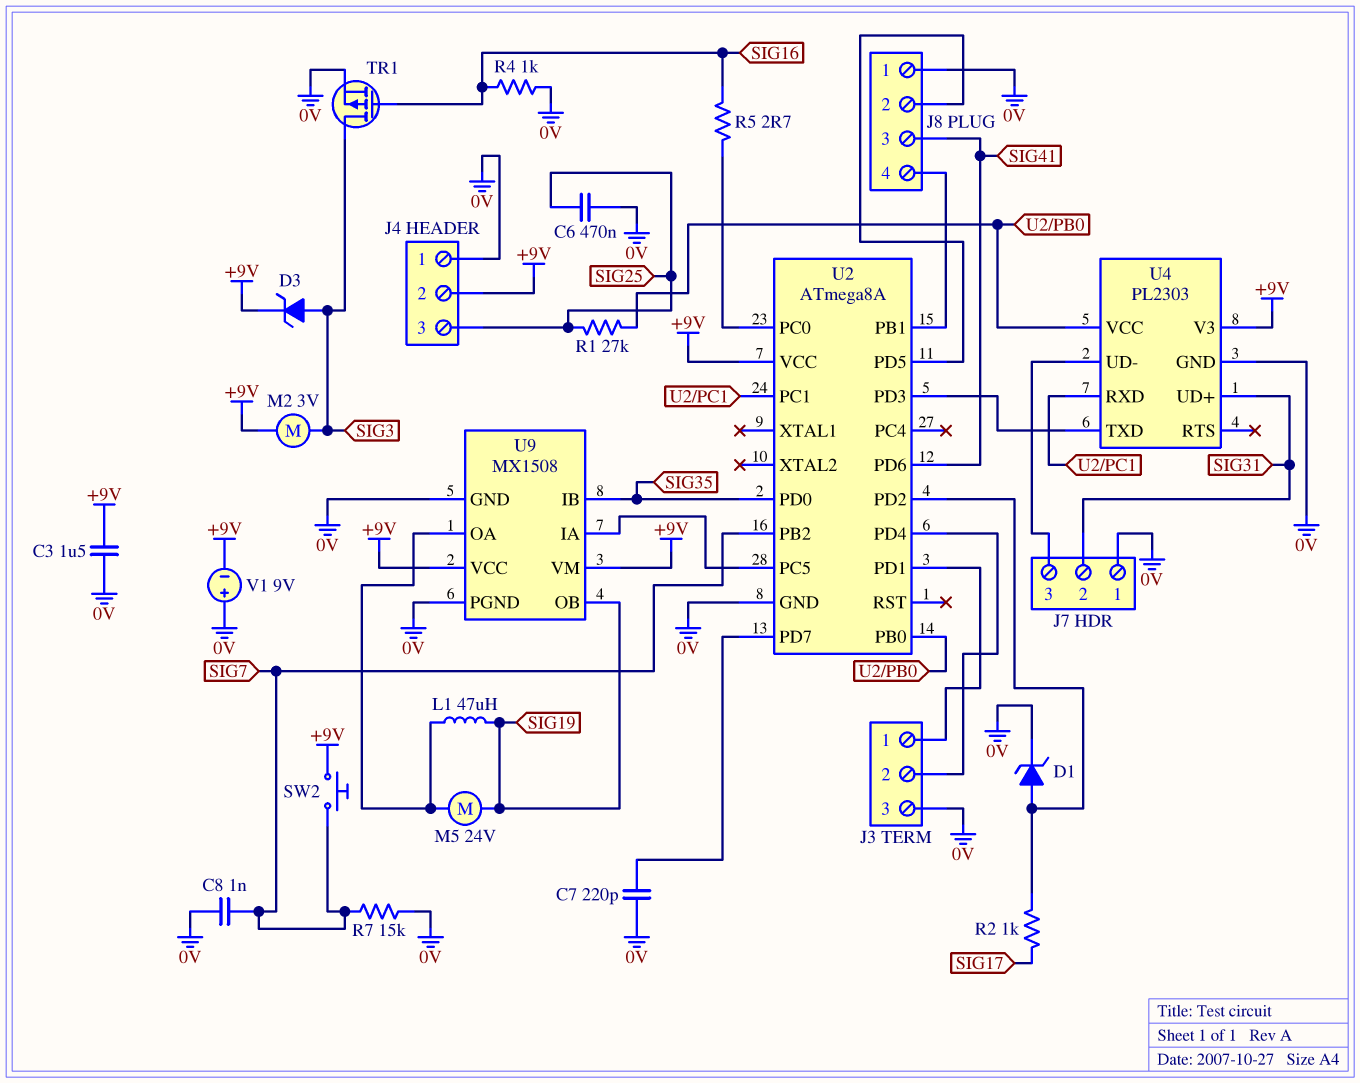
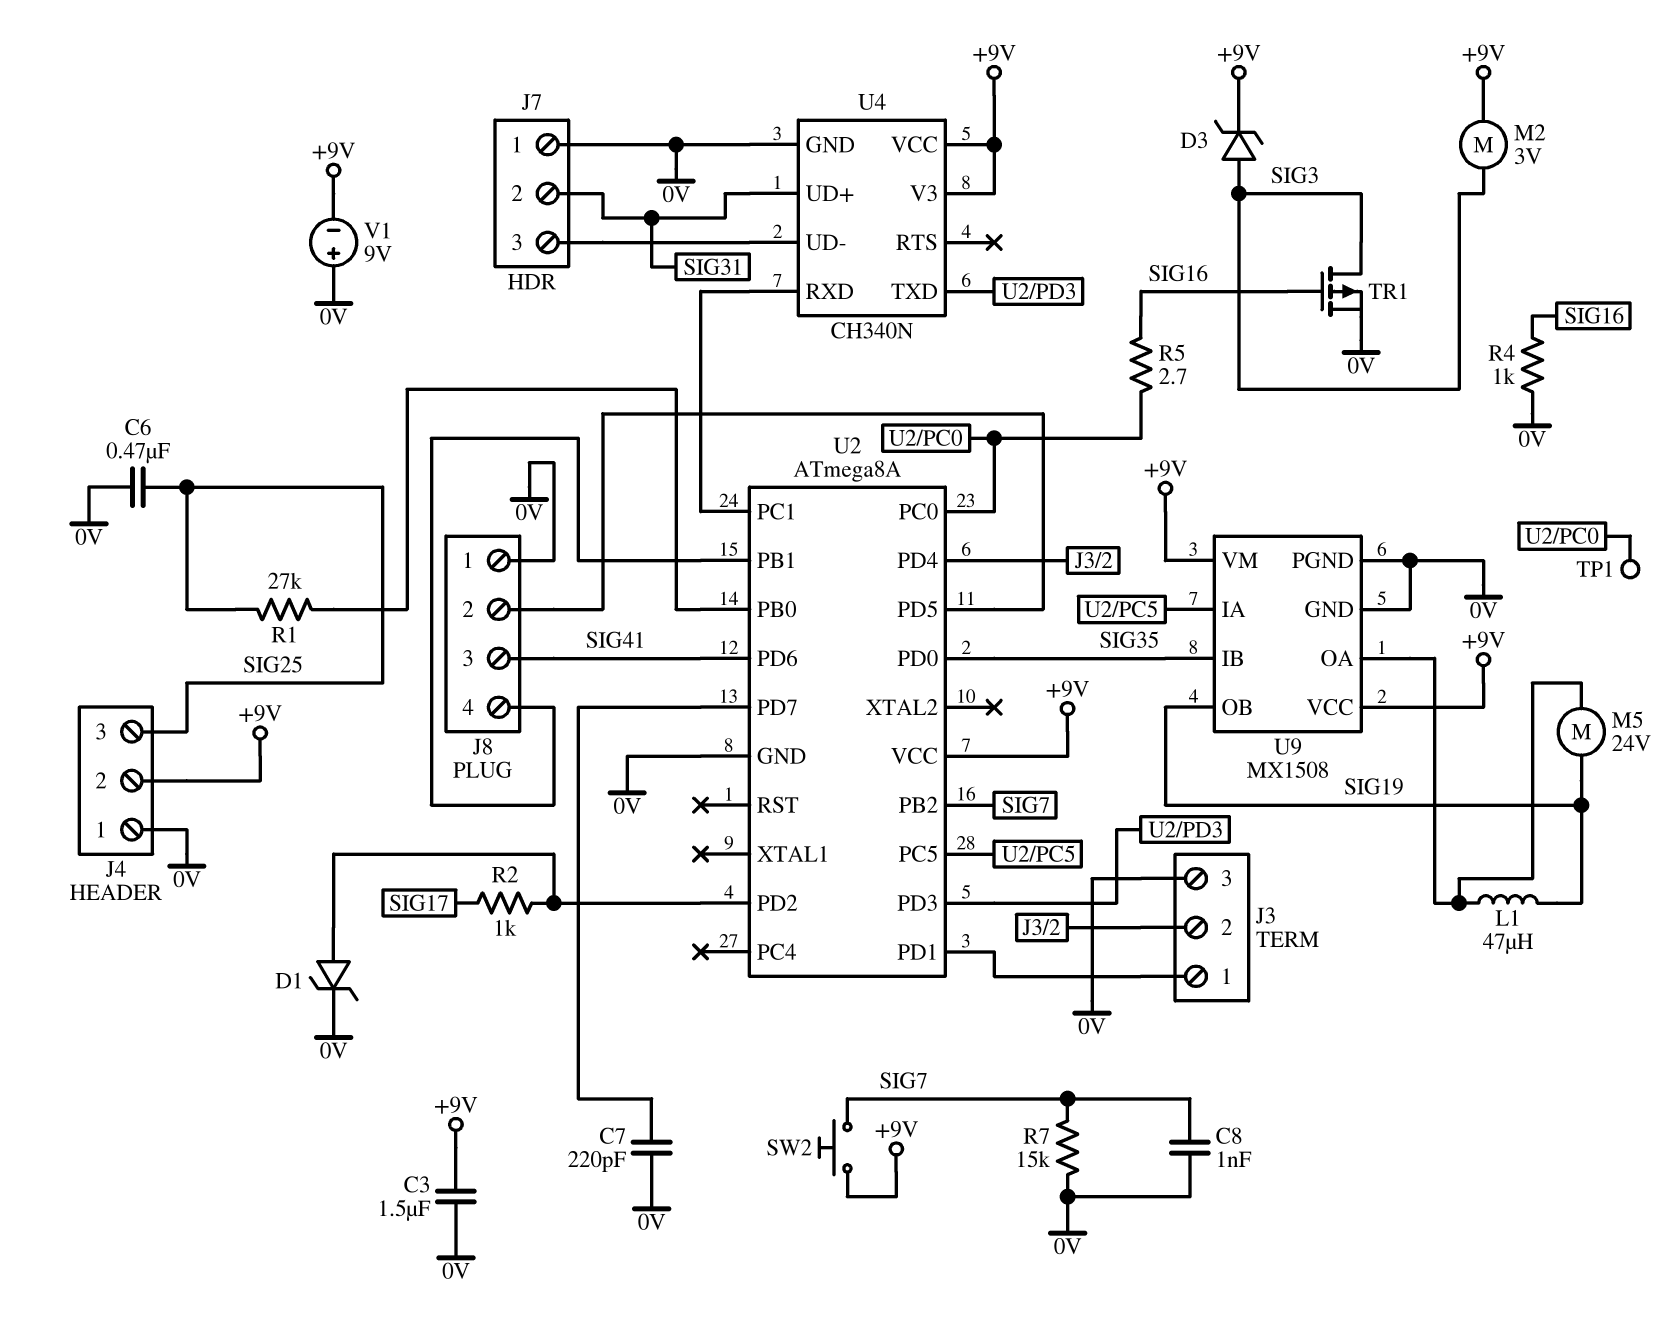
TP1: none -> test point (U2/PC0)
U4: PL2303 -> CH340N
U4 pin VCC: U2/PB0 -> +9V

